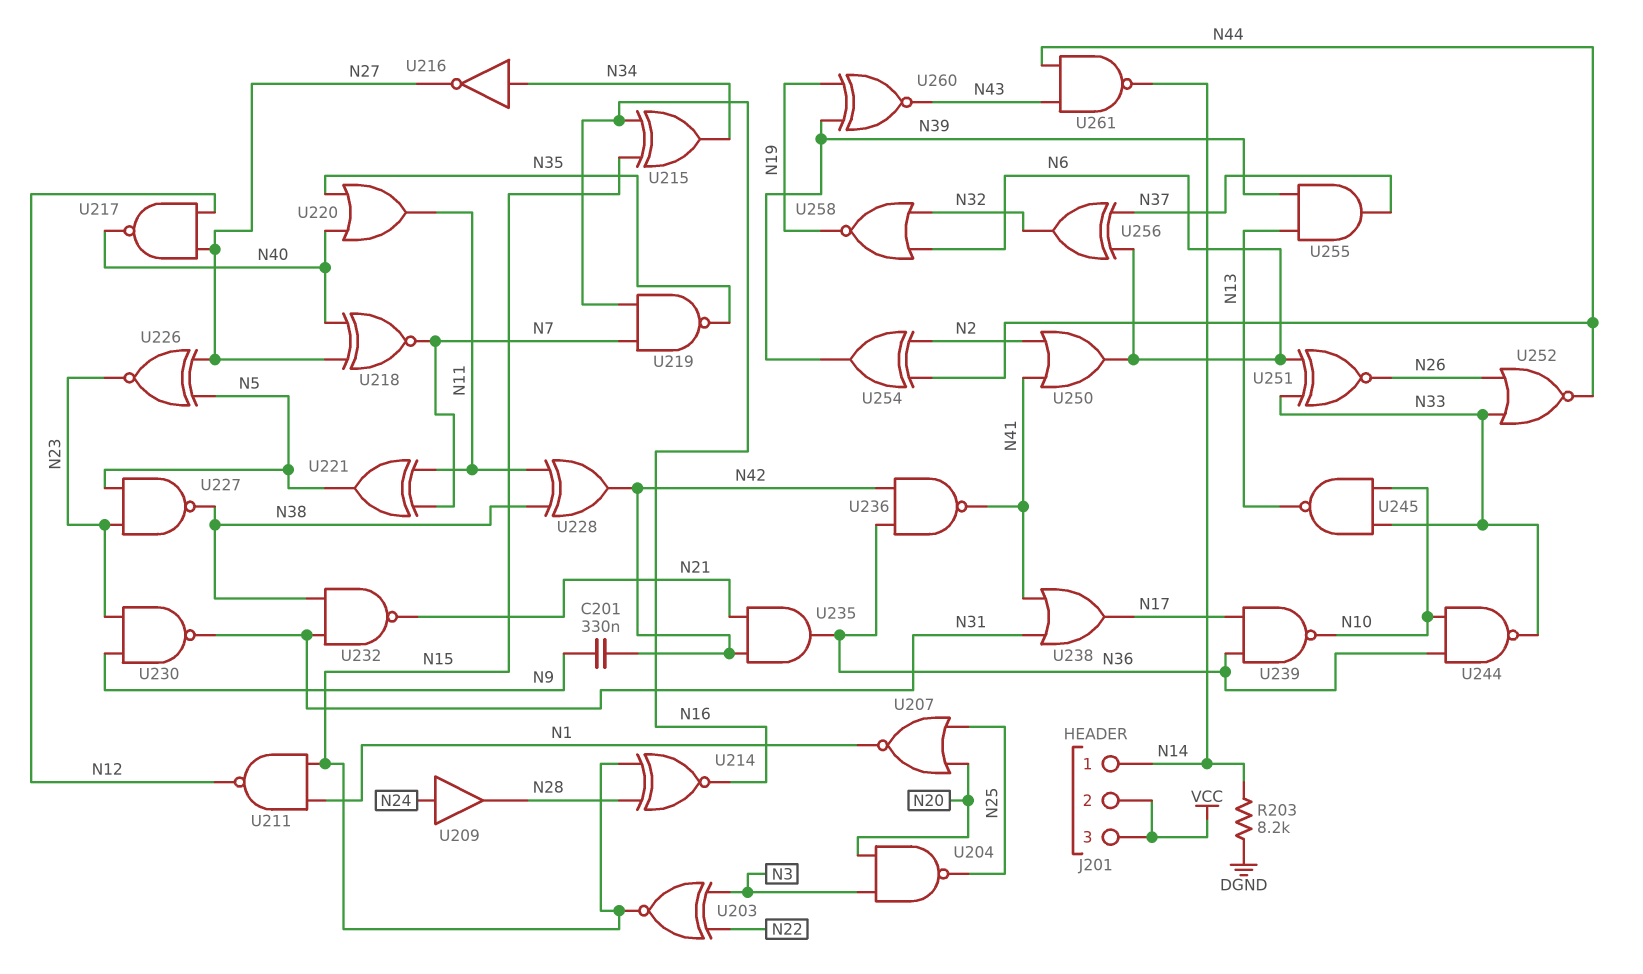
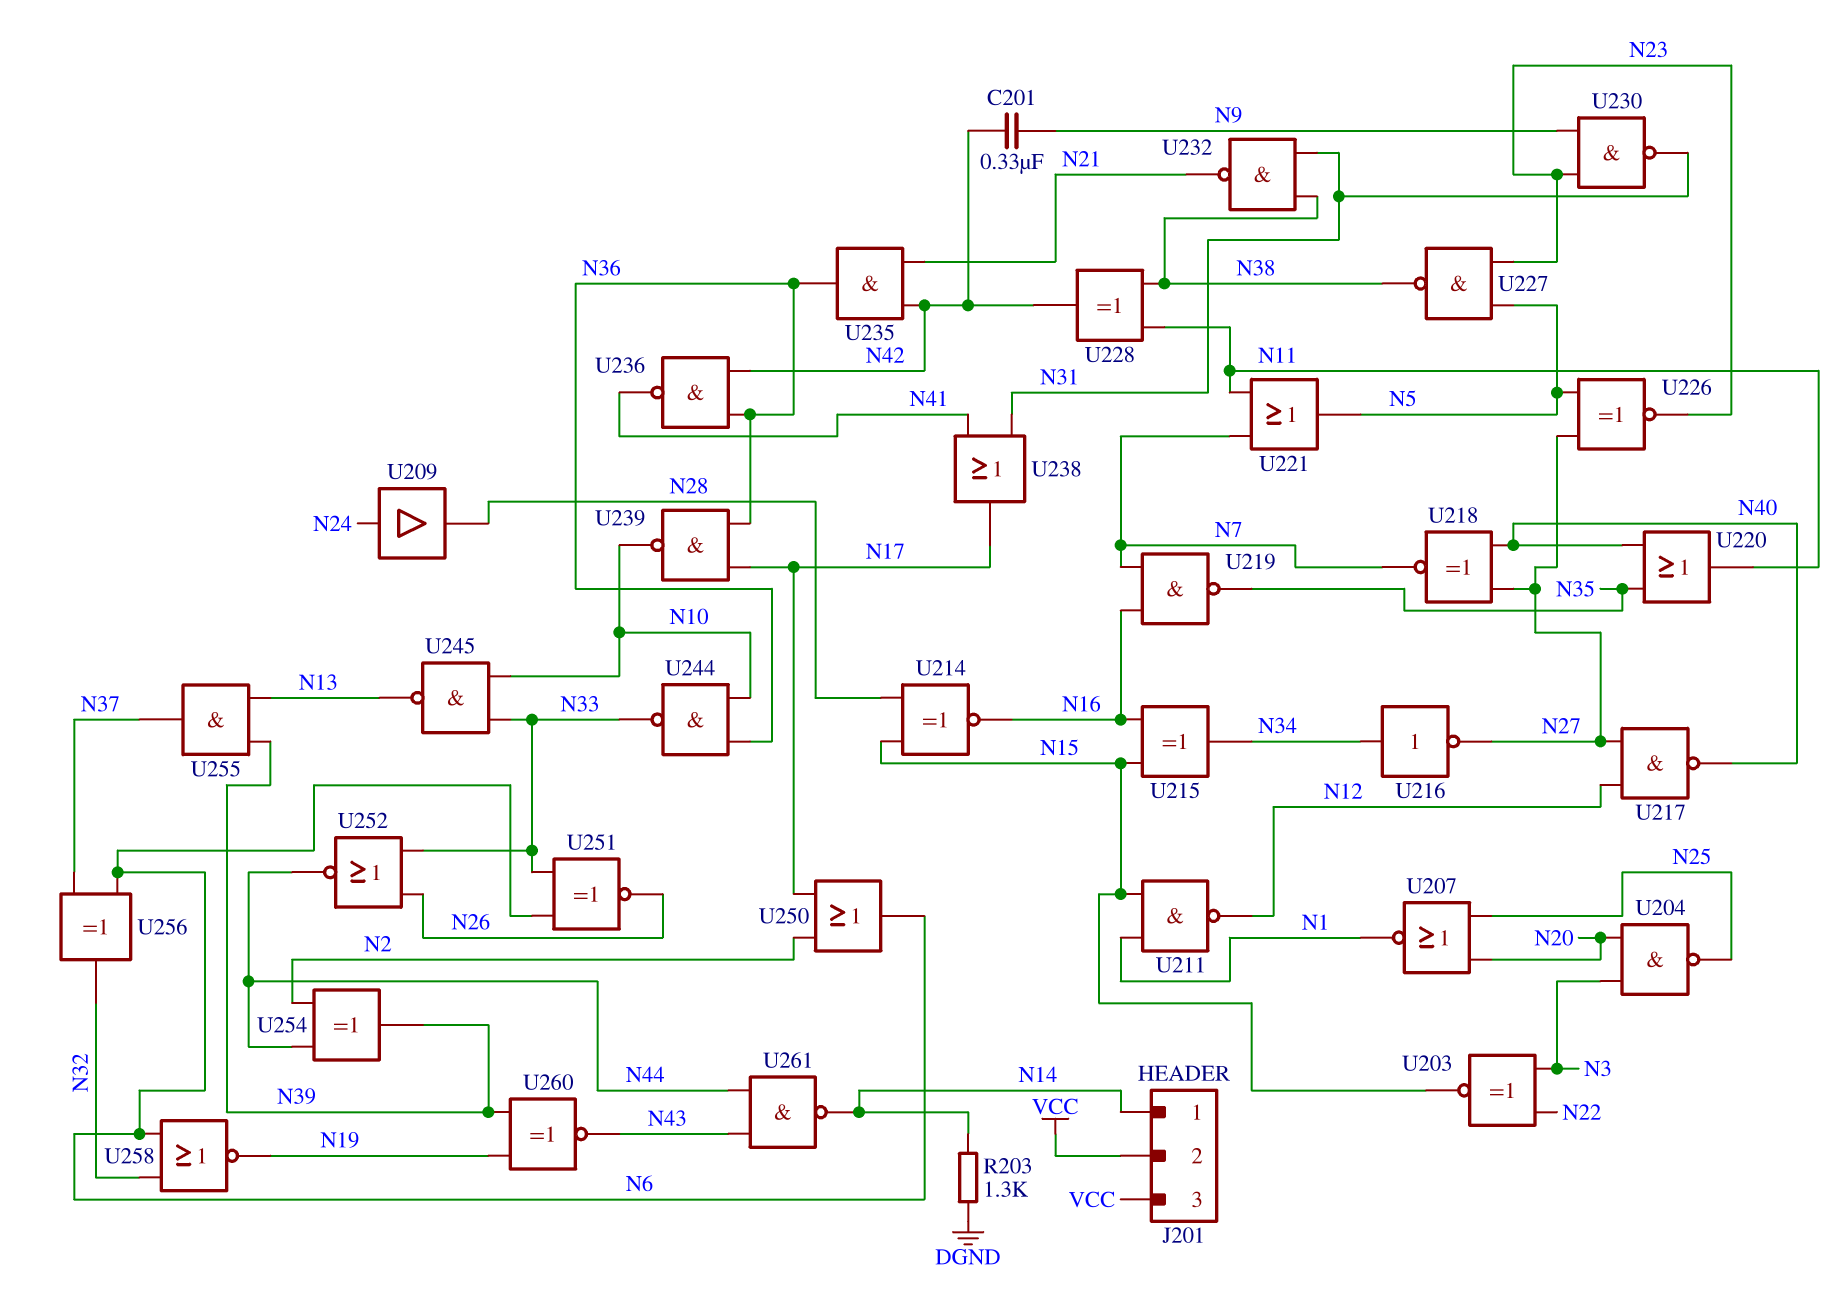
R203: 8.2k (DGND, N14) -> 1.3k (DGND, N14)
U221: XOR (in N7, in N11, out N5) -> OR (in N7, in N11, out N5)
U250: OR (in N2, in N41, out N6) -> OR (in N2, in N17, out N6)

